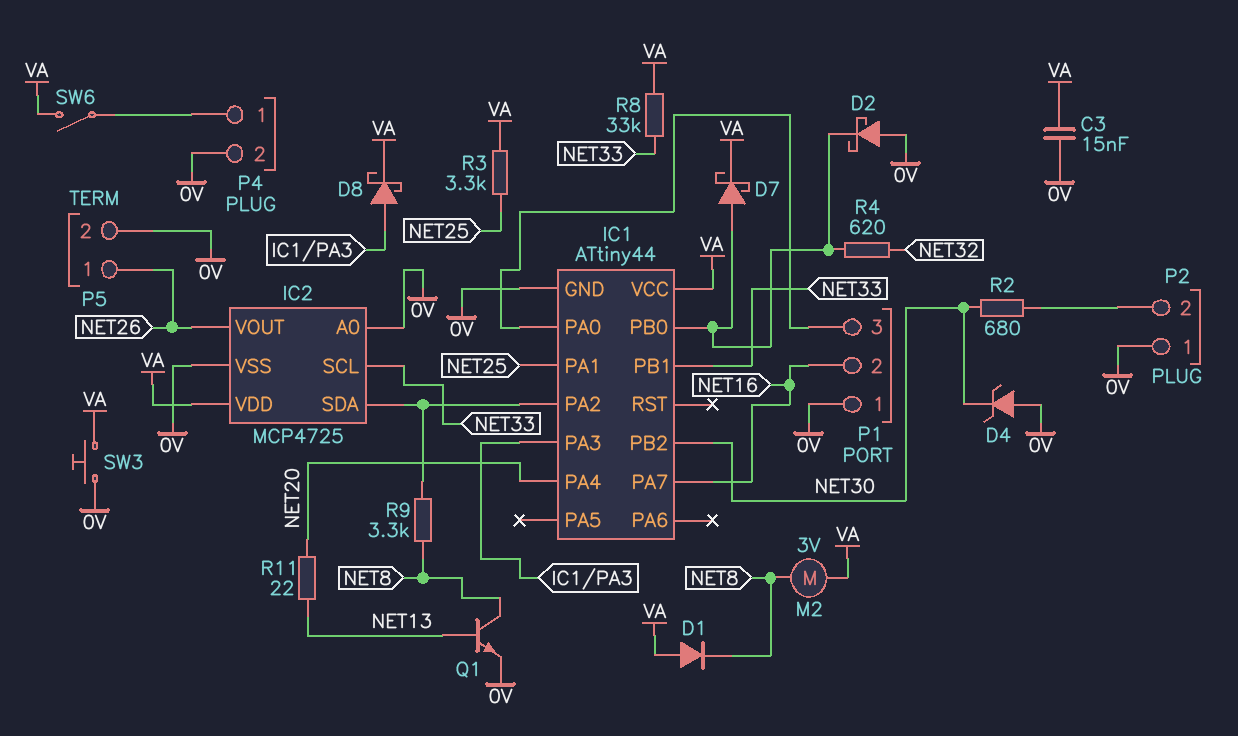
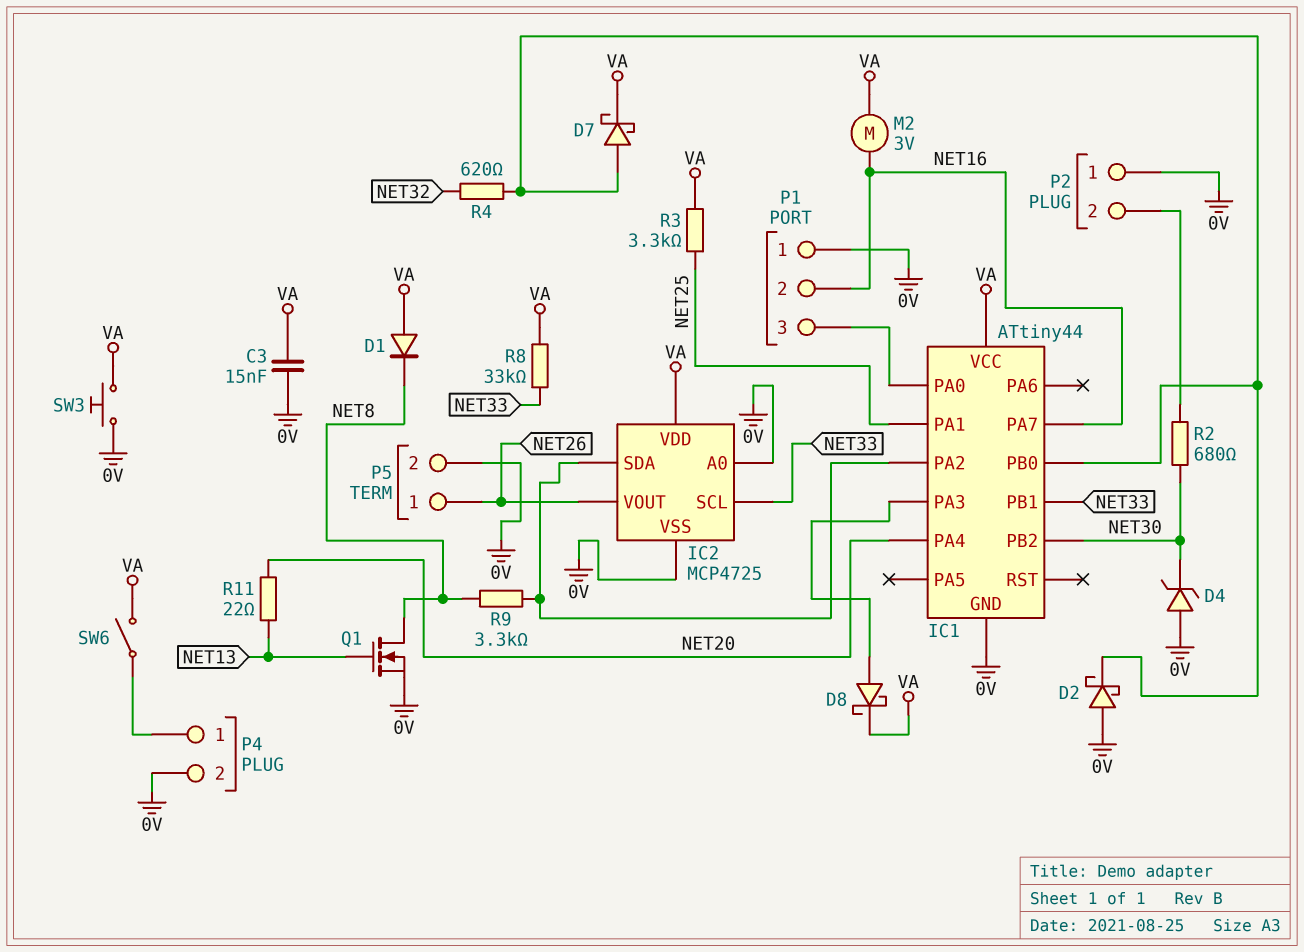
M2: motor 3V (NET8, VA) -> motor 3V (NET16, VA)
Q1: NPN (B NET13, C NET8, E 0V) -> NMOS (G NET13, D NET8, S 0V)

